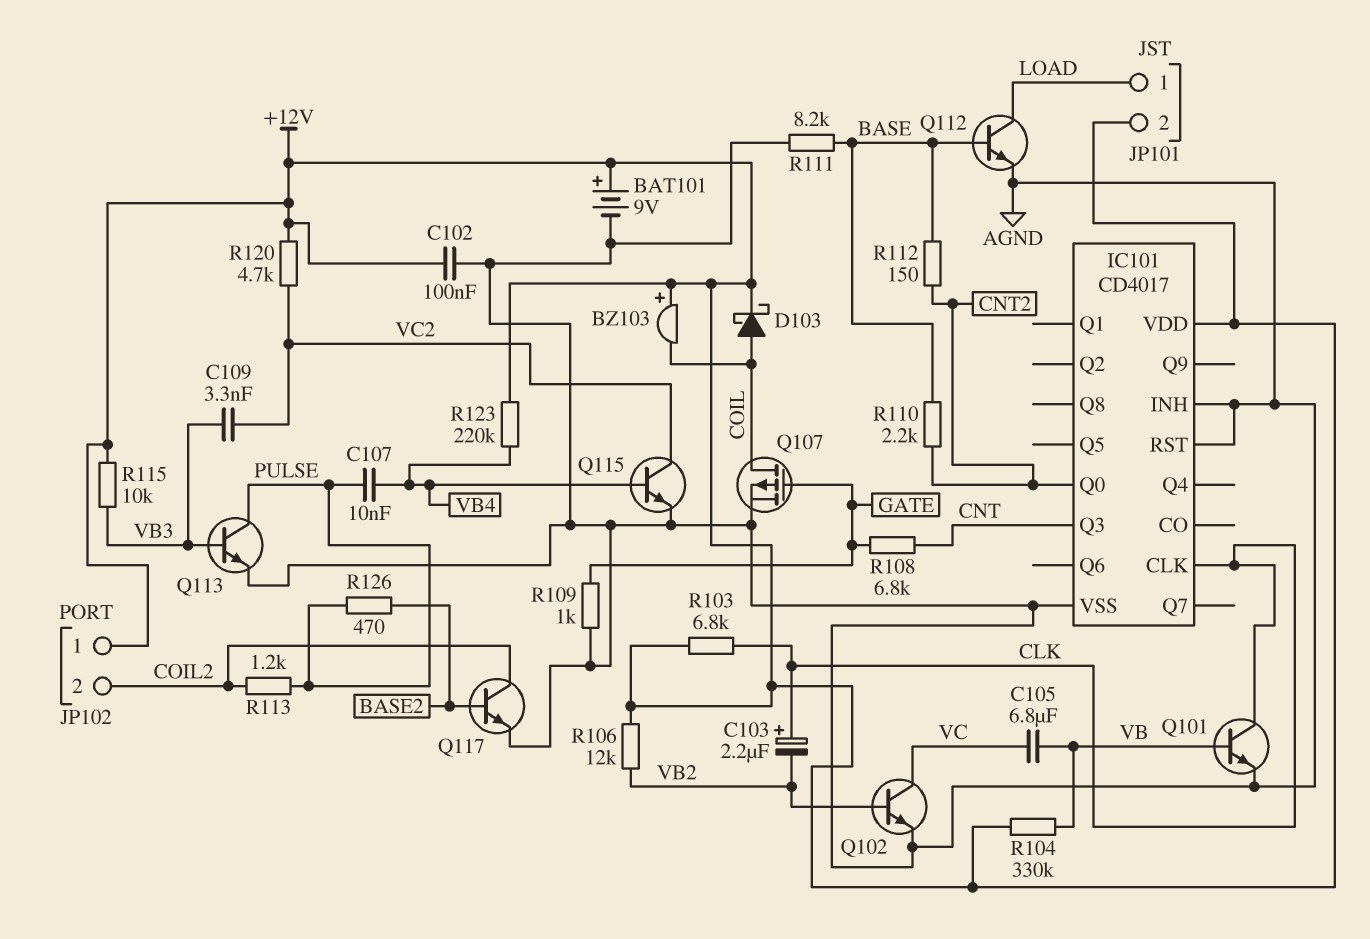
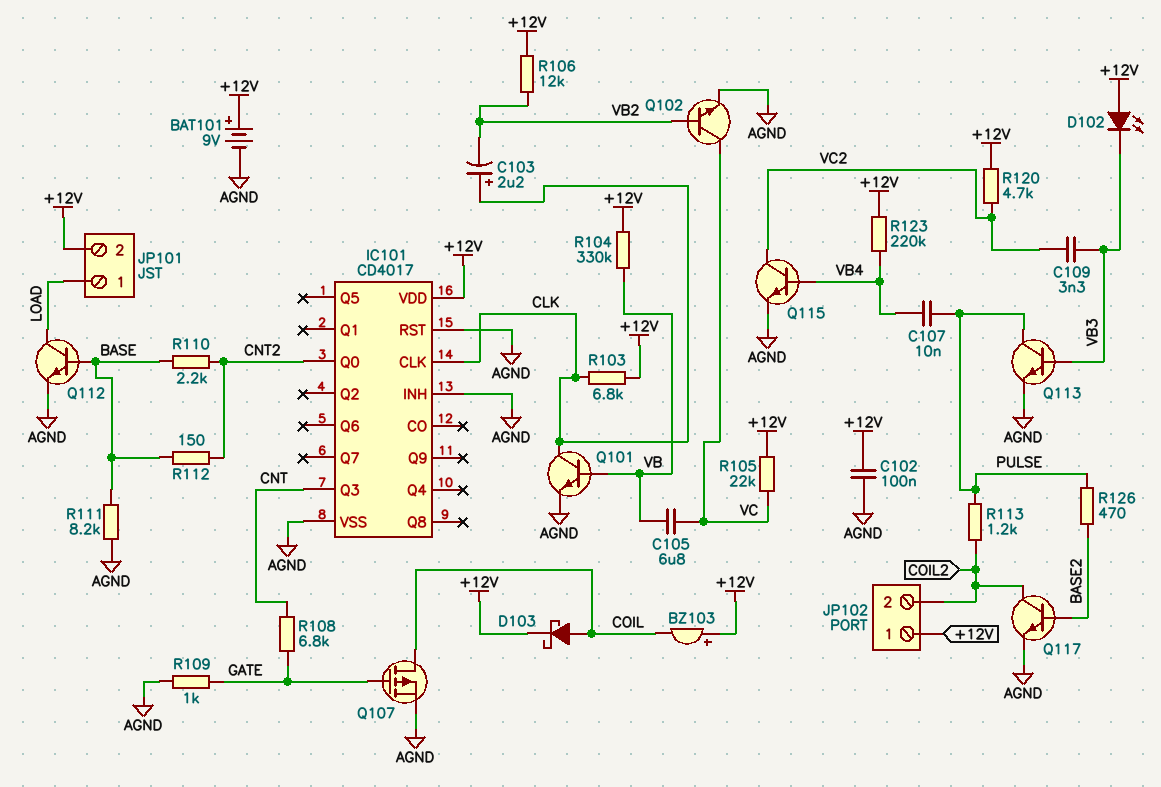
D102: none -> LED (A +12V, K VB3)
R105: none -> 22k (+12V, VC)
R115: 10k (+12V, VB3) -> none

